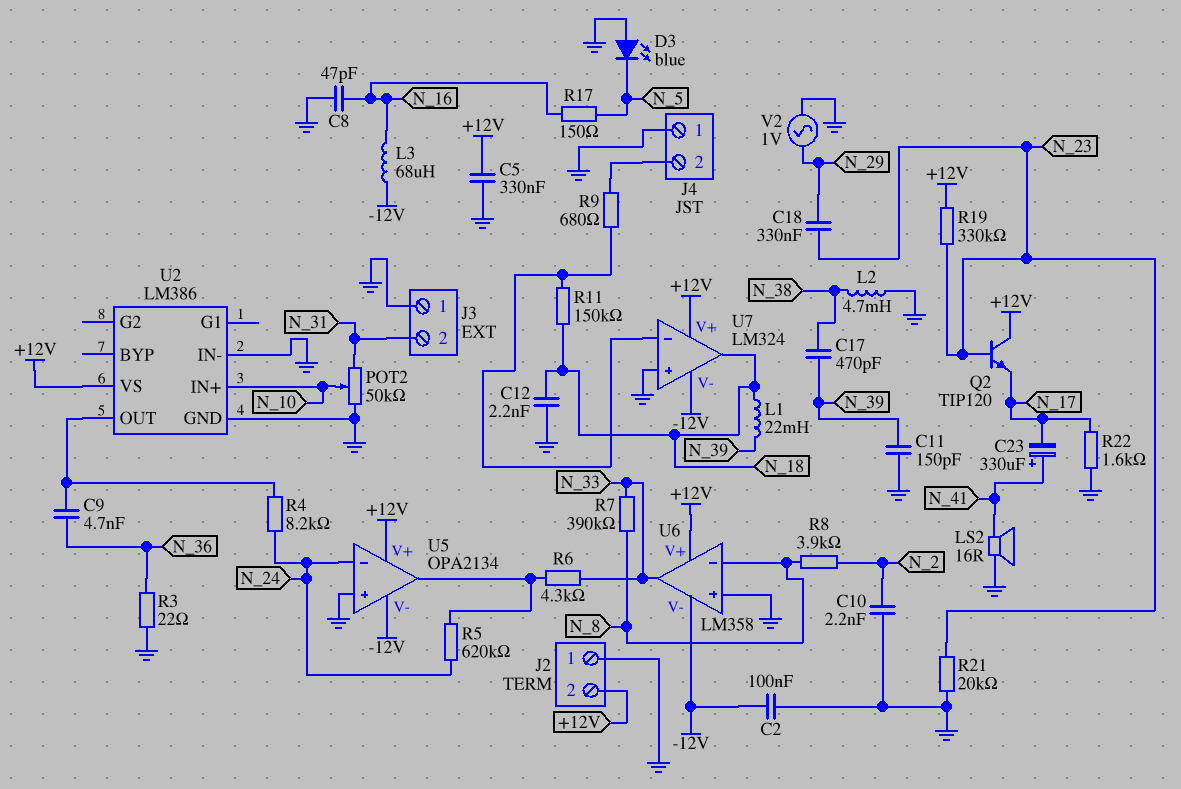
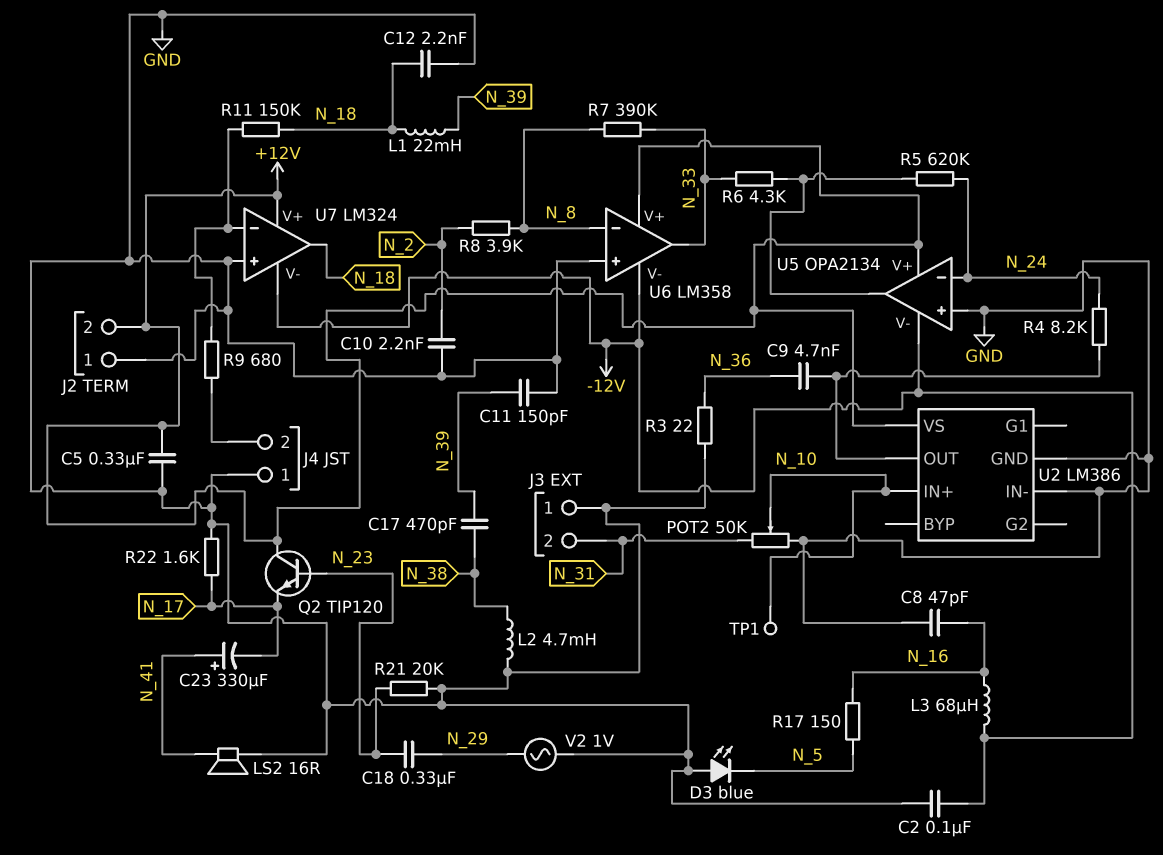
R19: 330k (+12V, N_23) -> none
TP1: none -> test point (N_10)

